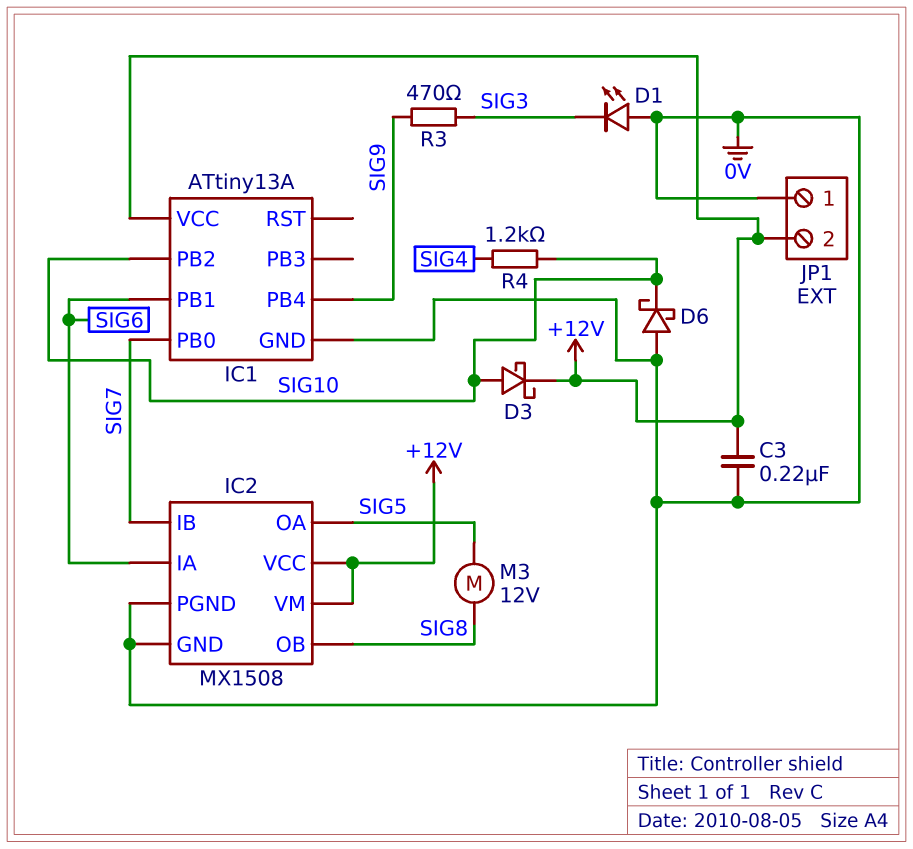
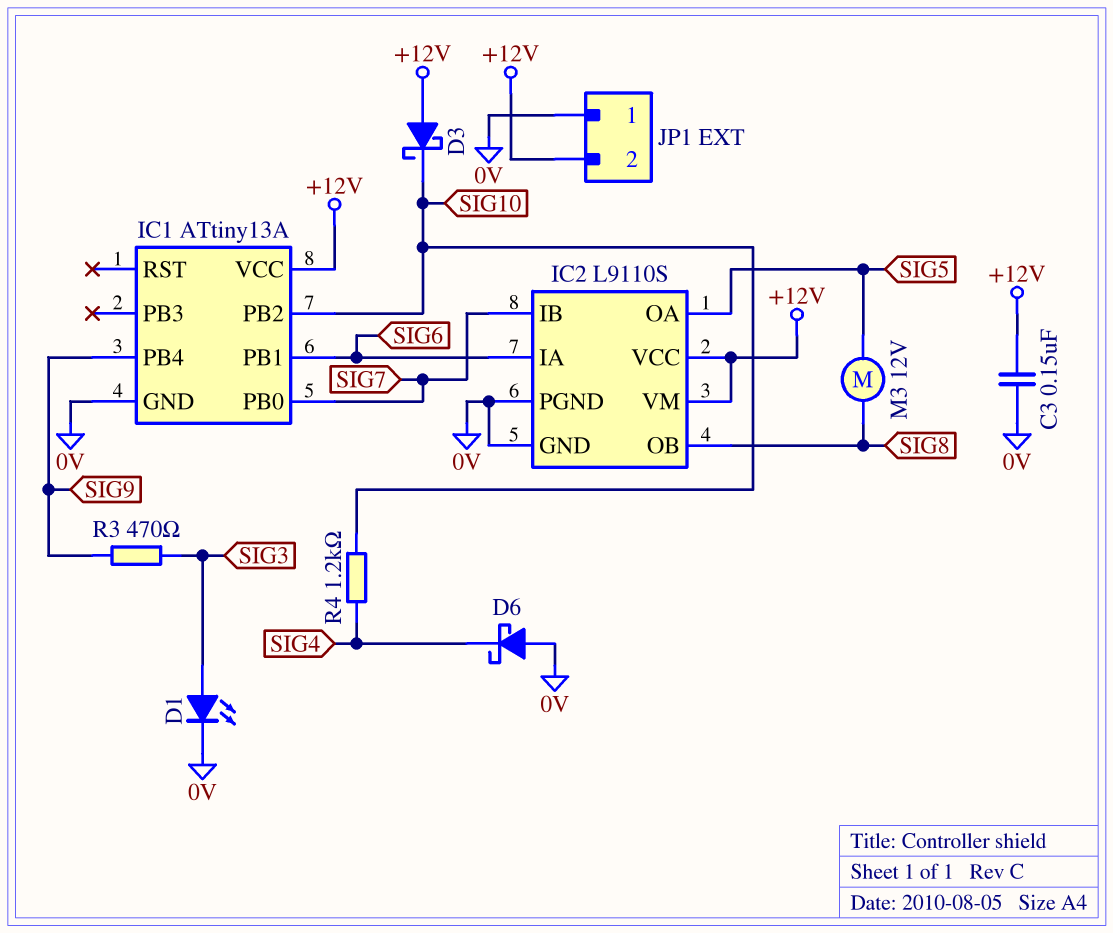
C3: 220nF (+12V, 0V) -> 150nF (+12V, 0V)
D1: LED (A 0V, K SIG3) -> LED (A SIG3, K 0V)
D3: schottky (A SIG10, K +12V) -> schottky (A +12V, K SIG10)
D6: schottky (A 0V, K SIG10) -> schottky (A 0V, K SIG4)
IC2: MX1508 -> L9110S

